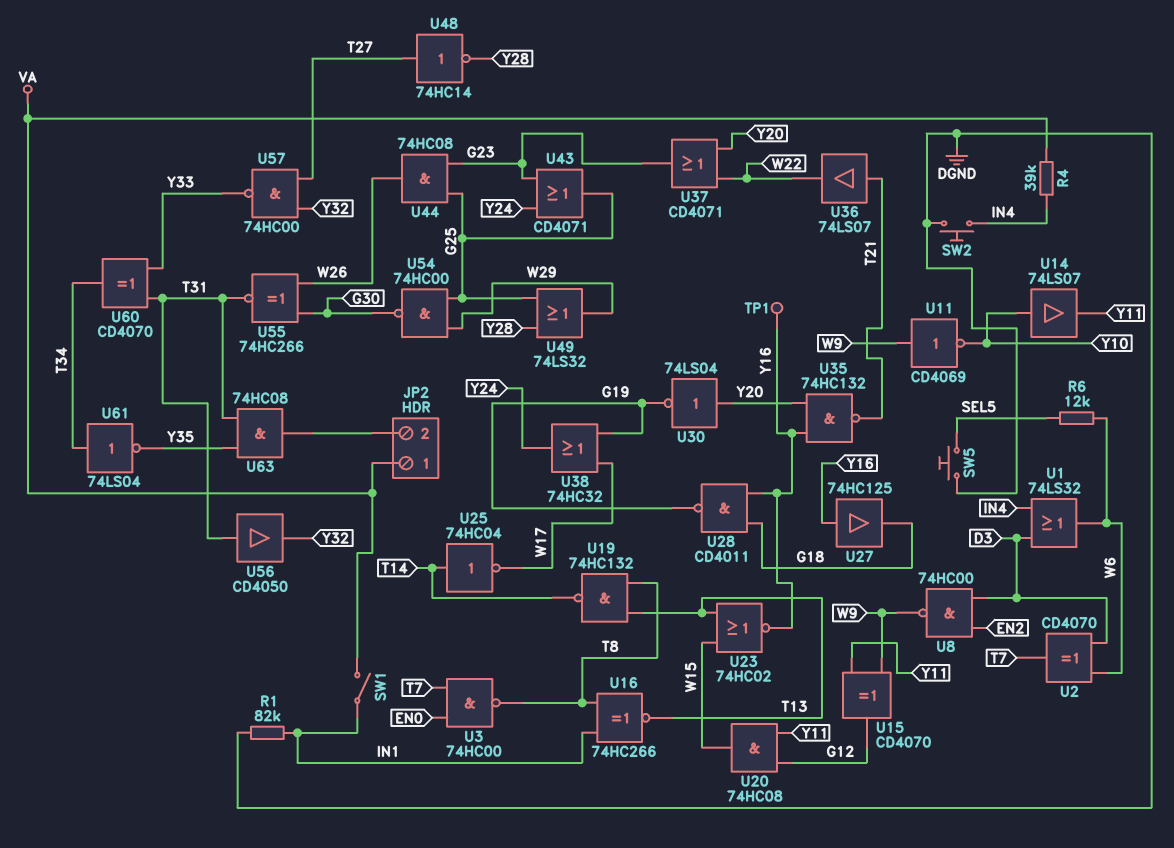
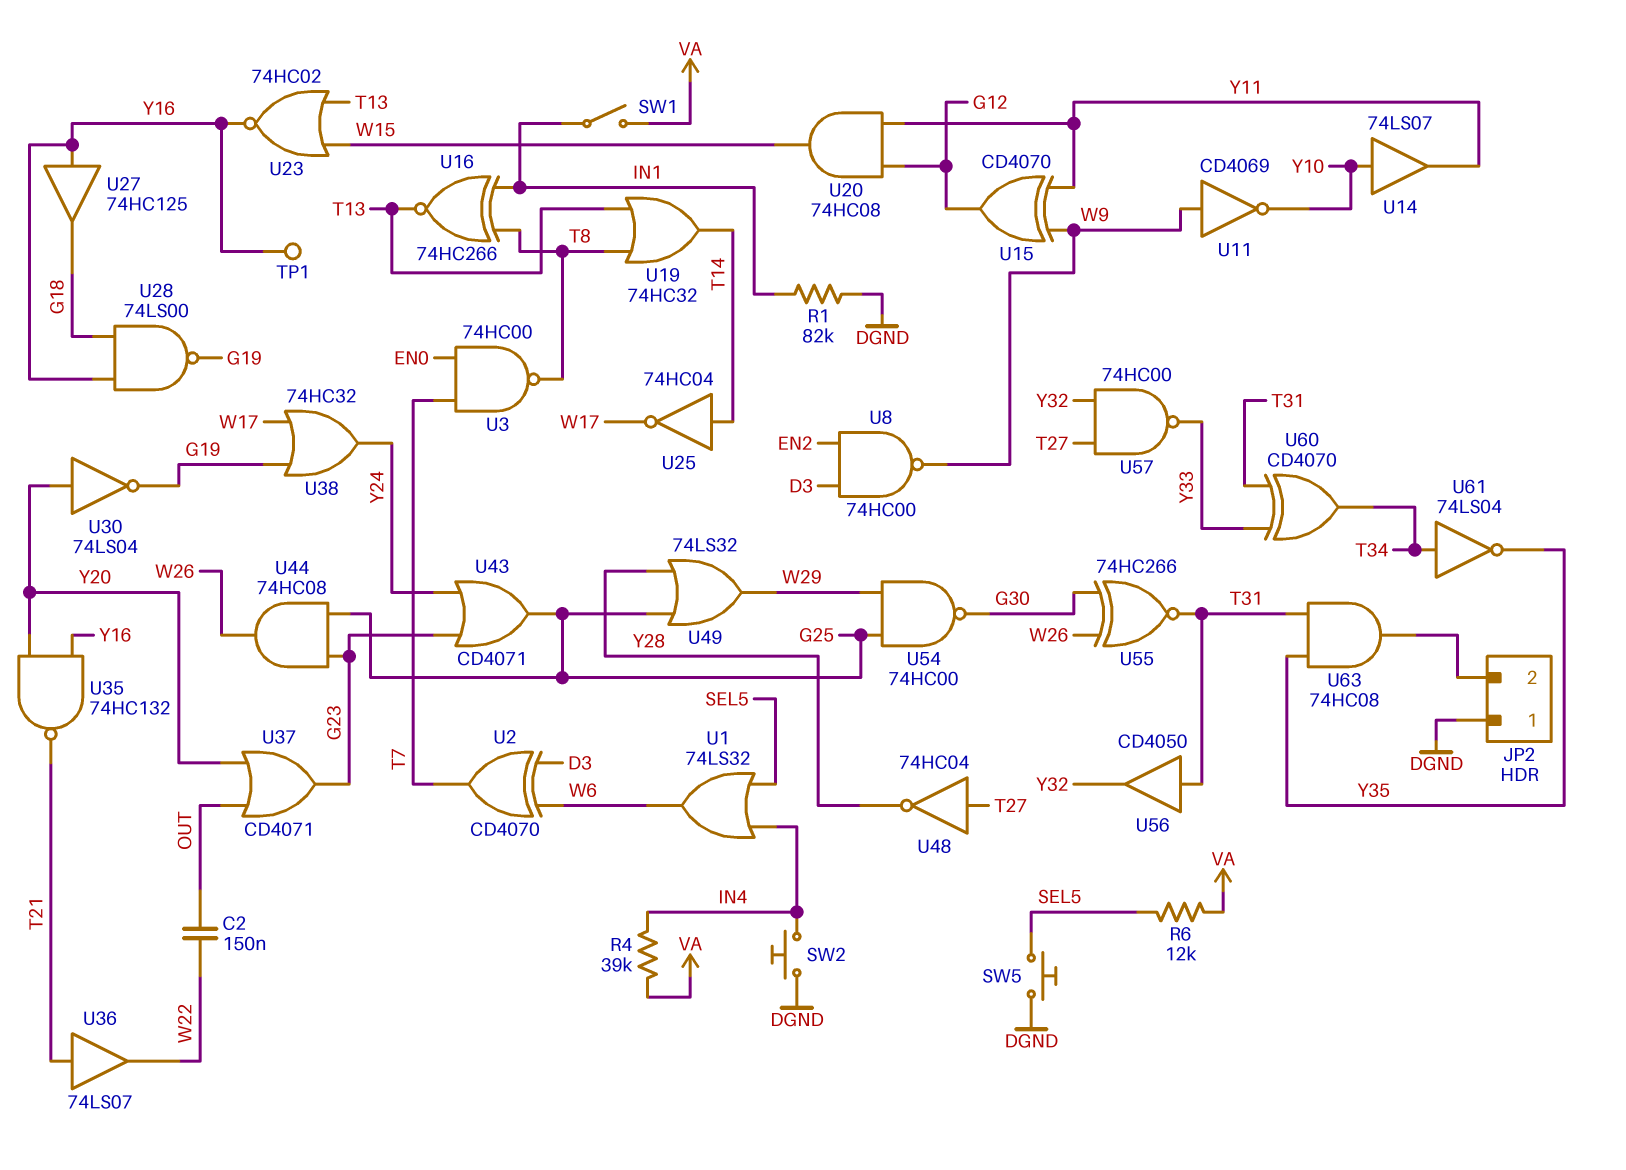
C2: none -> 150nF (OUT, W22)
JP2 pin 1: VA -> DGND
R6: 12k (SEL5, W6) -> 12k (SEL5, VA)
U1: OR 74LS32 (in D3, in IN4, out W6) -> OR 74LS32 (in IN4, in SEL5, out W6)
U19: NAND 74HC132 (in T8, in T13, out T14) -> OR 74HC32 (in T8, in T13, out T14)
U28: NAND CD4011 (in G18, in Y16, out G19) -> NAND 74LS00 (in G18, in Y16, out G19)
U37: OR CD4071 (in W22, in Y20, out G23) -> OR CD4071 (in OUT, in Y20, out G23)
U48: NOT 74HC14 (in T27, out Y28) -> NOT 74HC04 (in T27, out Y28)

